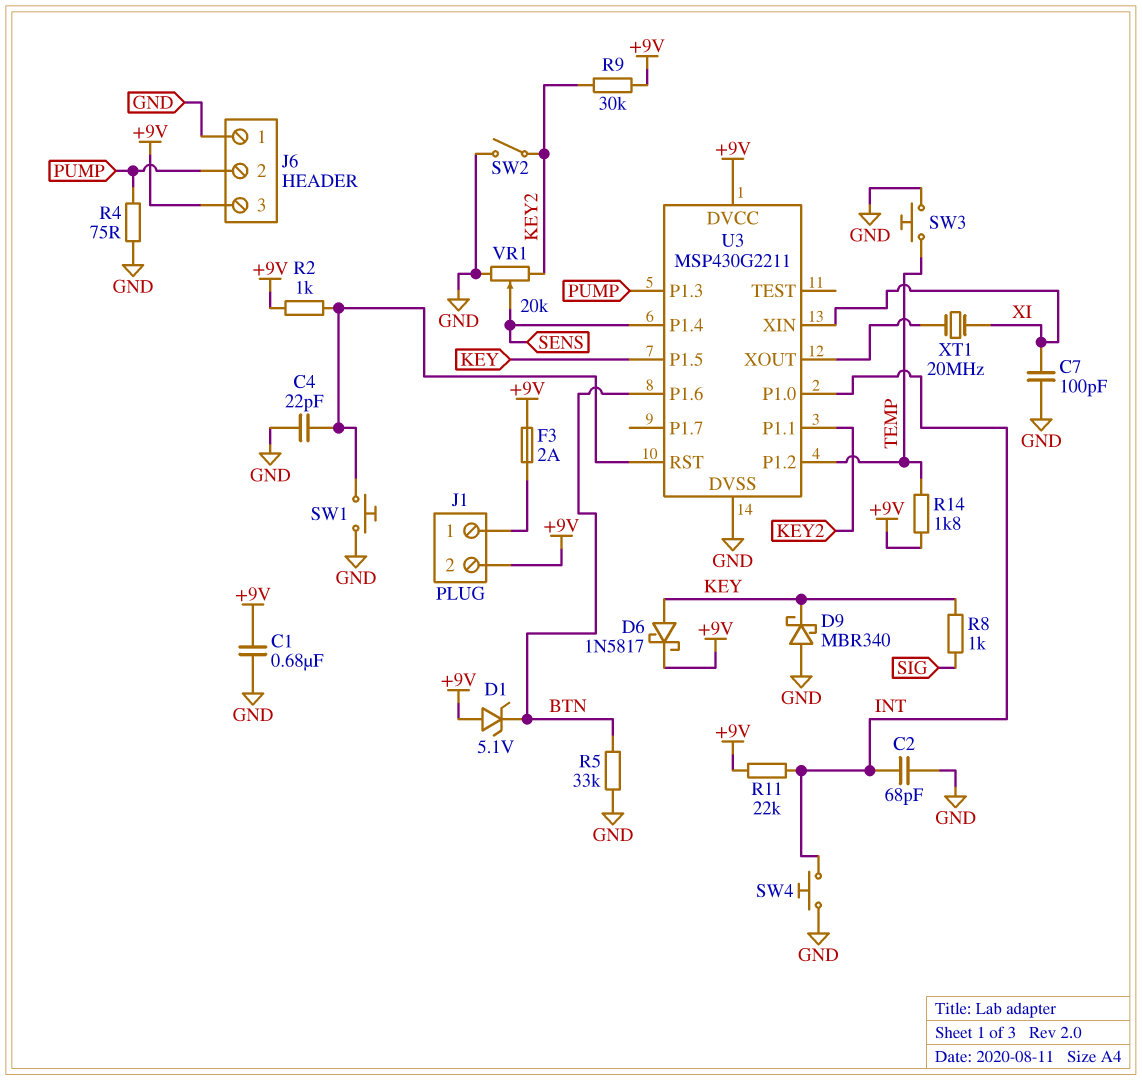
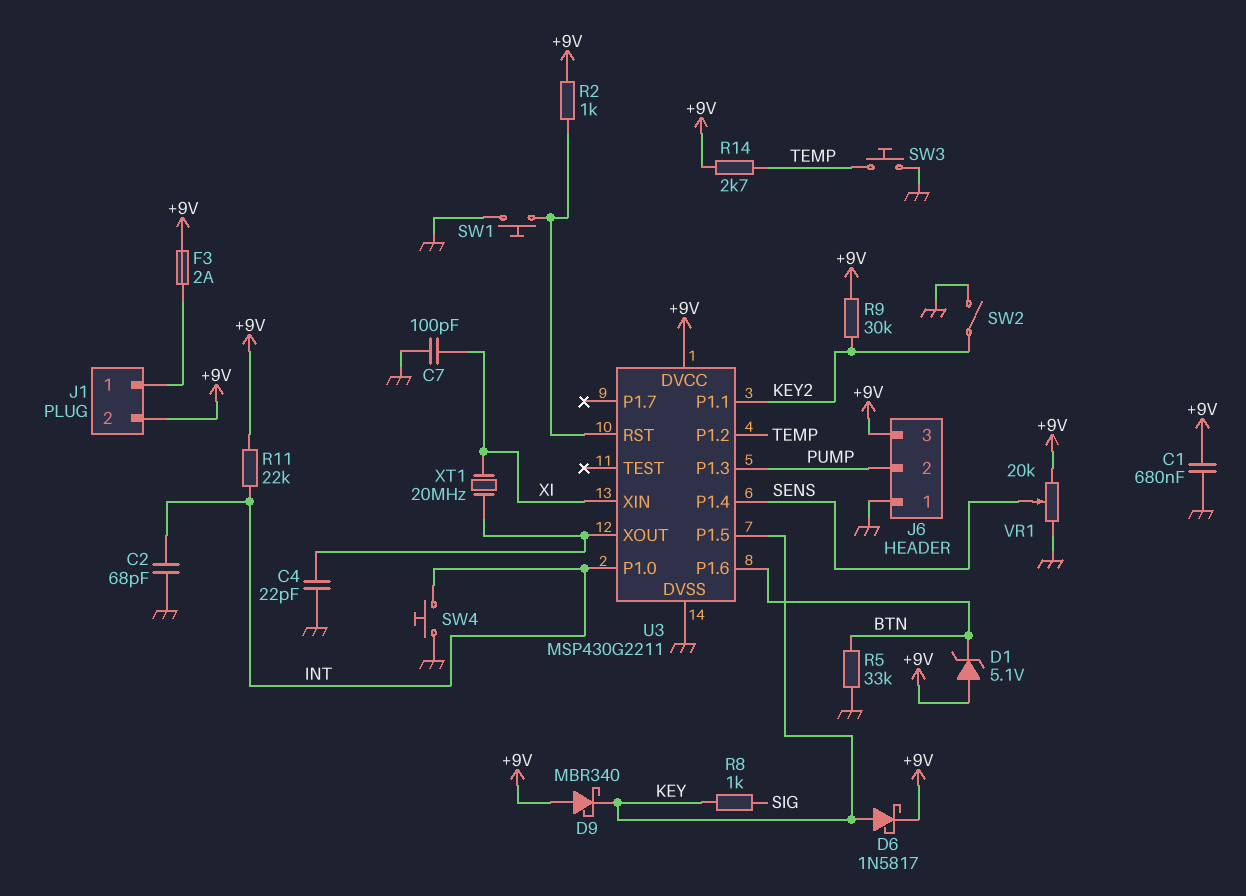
C4: 22pF (GND, U3/RST) -> 22pF (GND, U3/XOUT)
D9: schottky MBR340 (A GND, K KEY) -> schottky MBR340 (A +9V, K KEY)
R4: 75 (GND, PUMP) -> none
R14: 1.8k (+9V, TEMP) -> 2.7k (+9V, TEMP)
VR1: 20k (GND, KEY2, wiper SENS) -> 20k (+9V, GND, wiper SENS)

